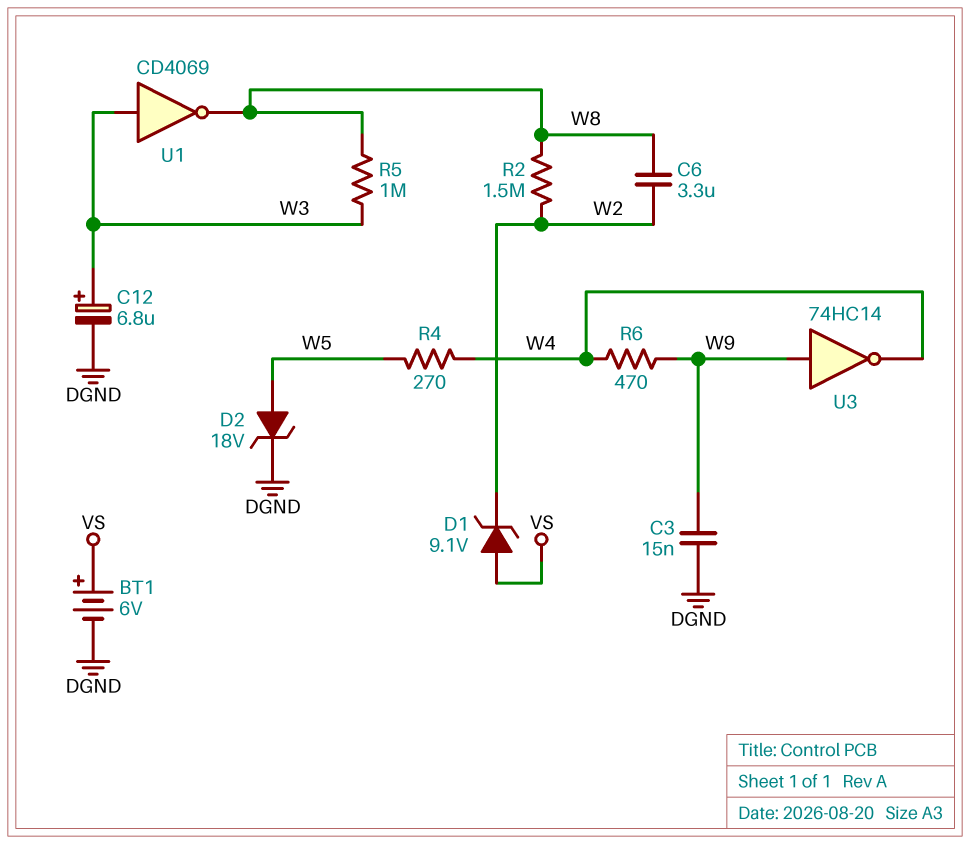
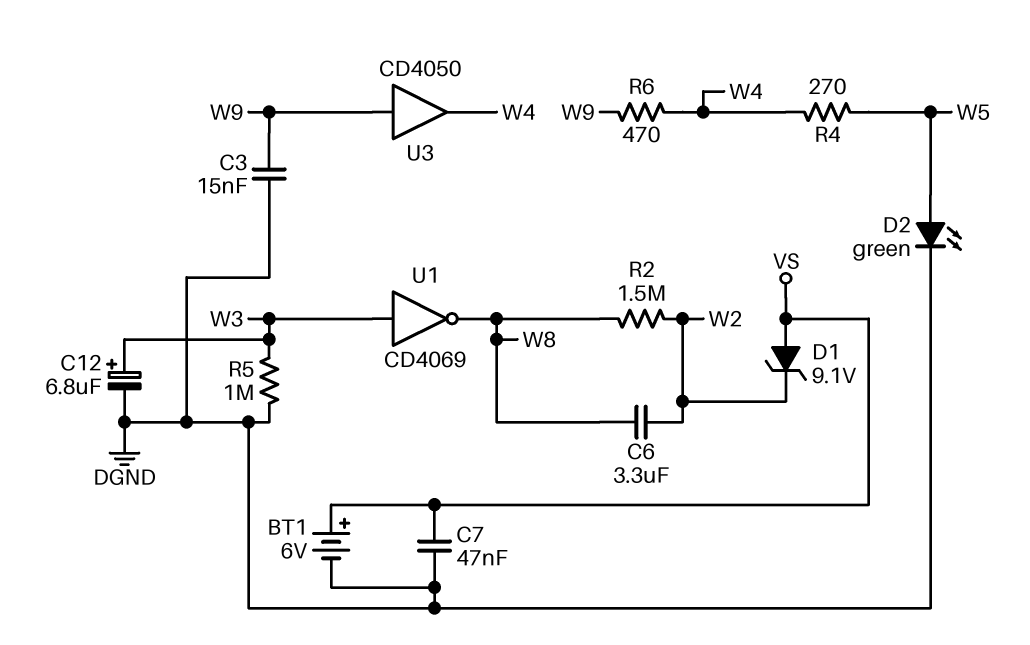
C7: none -> 47nF (DGND, VS)
D2: zener 18V (A W5, K DGND) -> LED green (A W5, K DGND)
R5: 1M (W3, W8) -> 1M (DGND, W3)
U3: NOT 74HC14 (in W9, out W4) -> buffer CD4050 (in W9, out W4)

